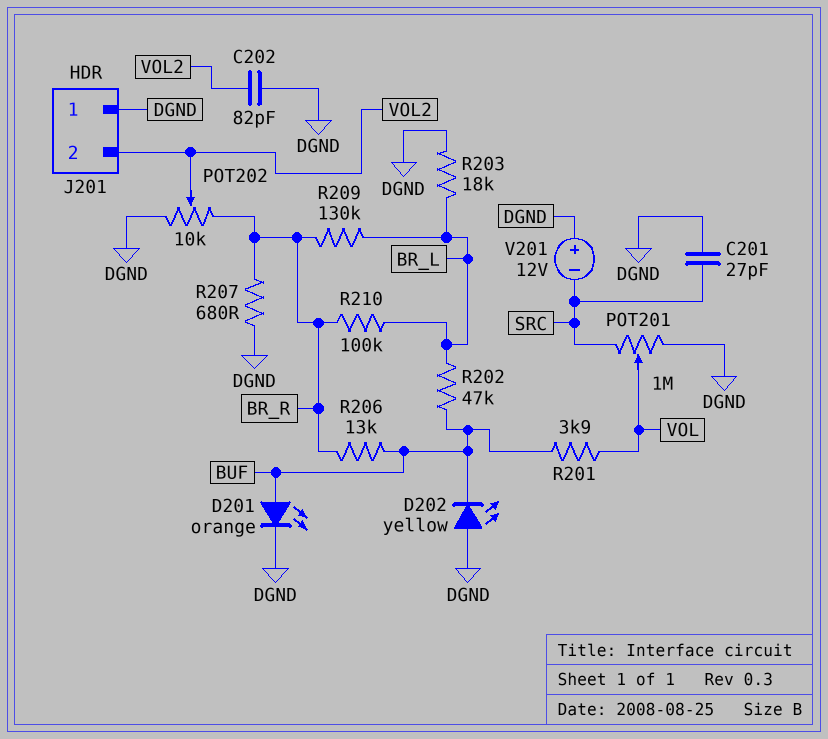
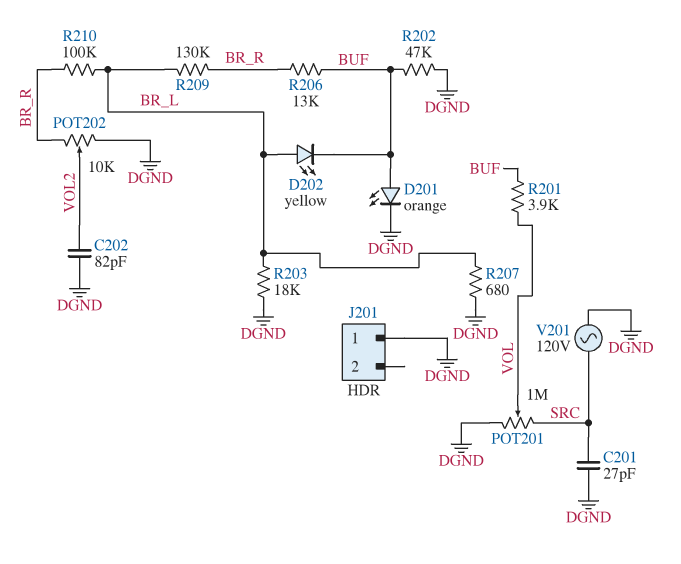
D202: LED yellow (A DGND, K BUF) -> LED yellow (A BR_L, K BUF)
J201 pin 2: VOL2 -> none
R202: 47k (BR_L, BUF) -> 47k (BUF, DGND)
R207: 680 (BR_R, DGND) -> 680 (BR_L, DGND)
V201: 12V (plus DGND, minus SRC) -> AC 120V (DGND, SRC)

